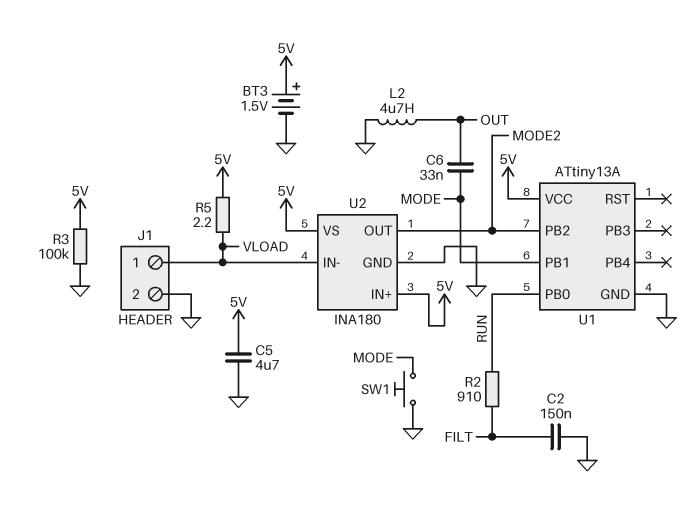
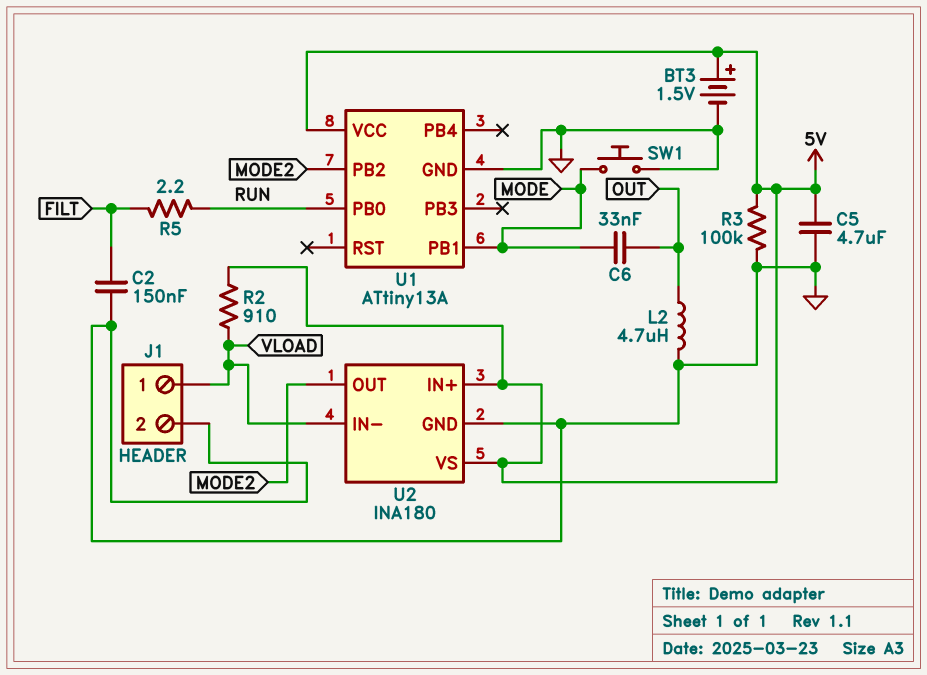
R2: 910 (FILT, RUN) -> 910 (5V, VLOAD)
R5: 2.2 (5V, VLOAD) -> 2.2 (FILT, RUN)

